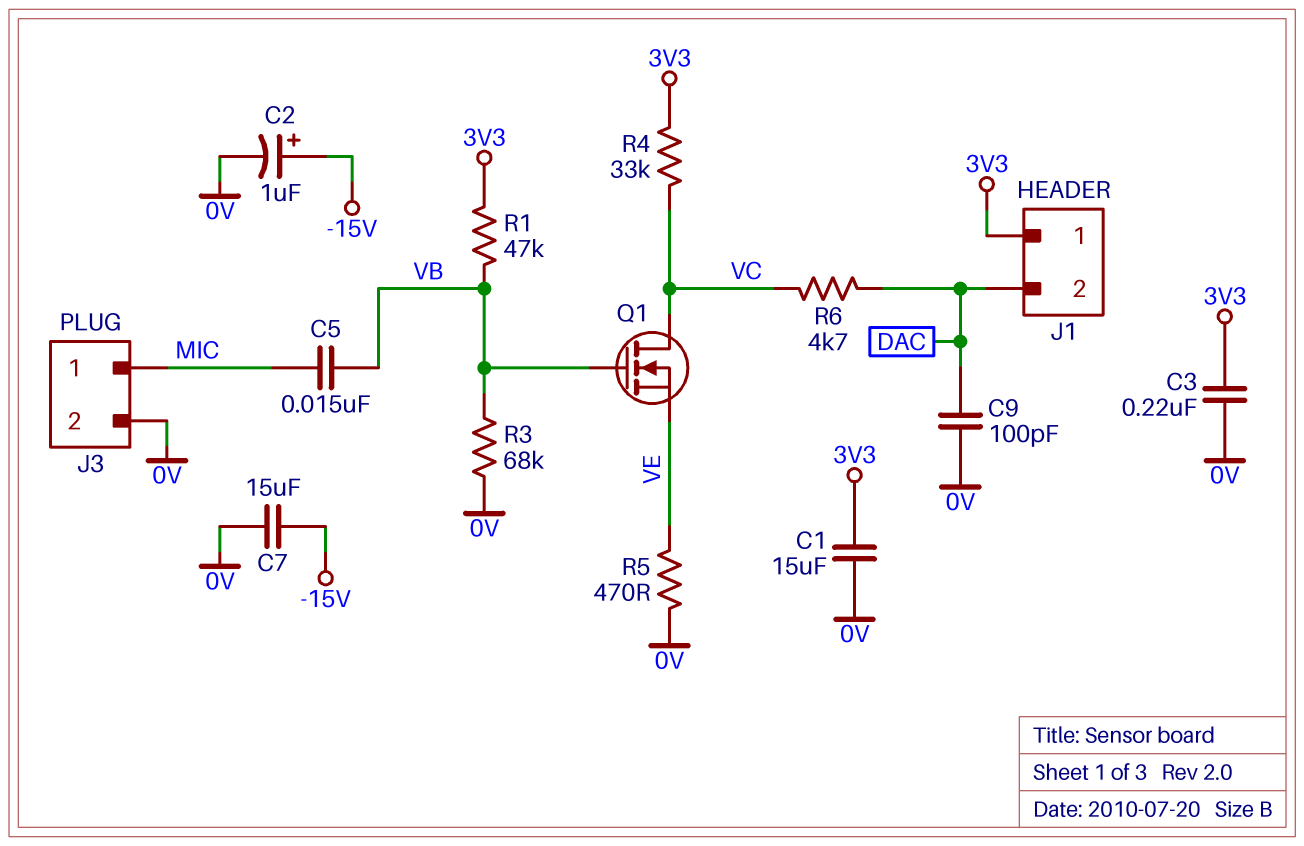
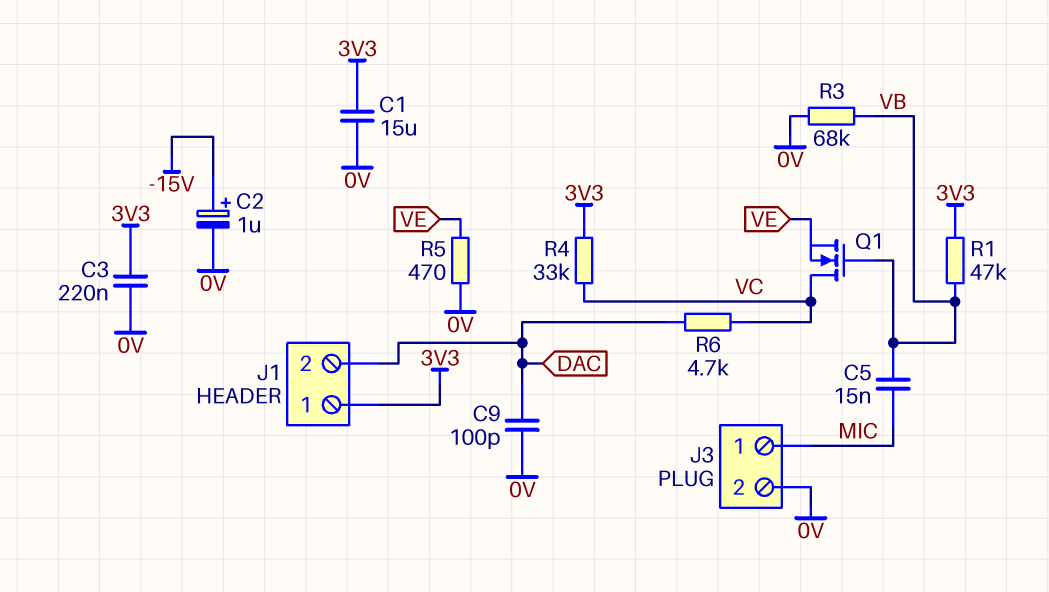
C7: 15uF (-15V, 0V) -> none

